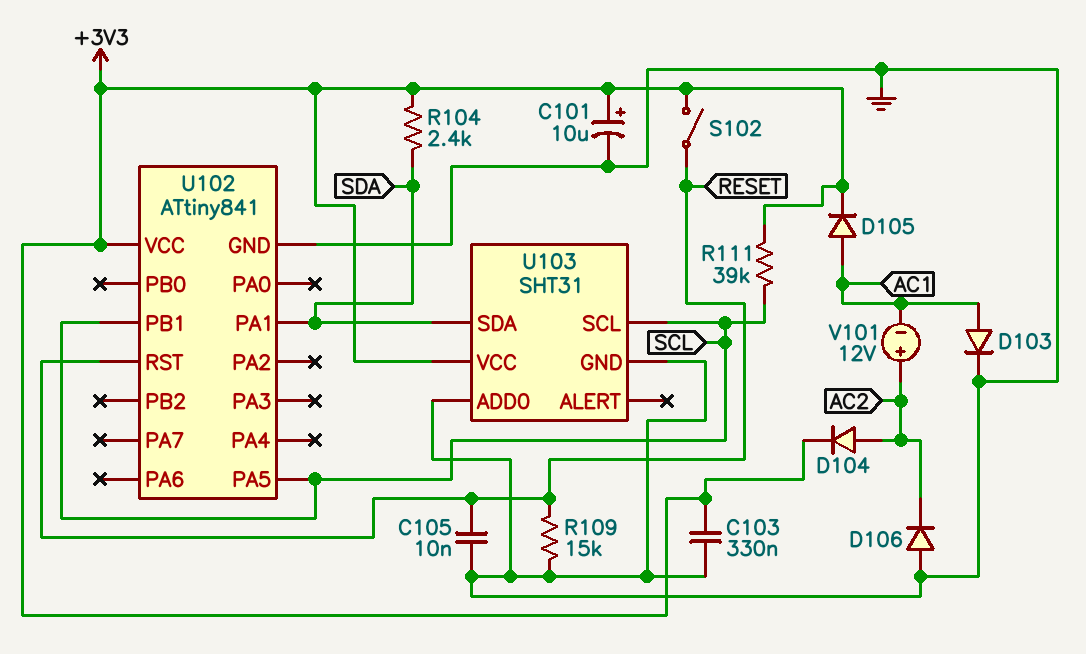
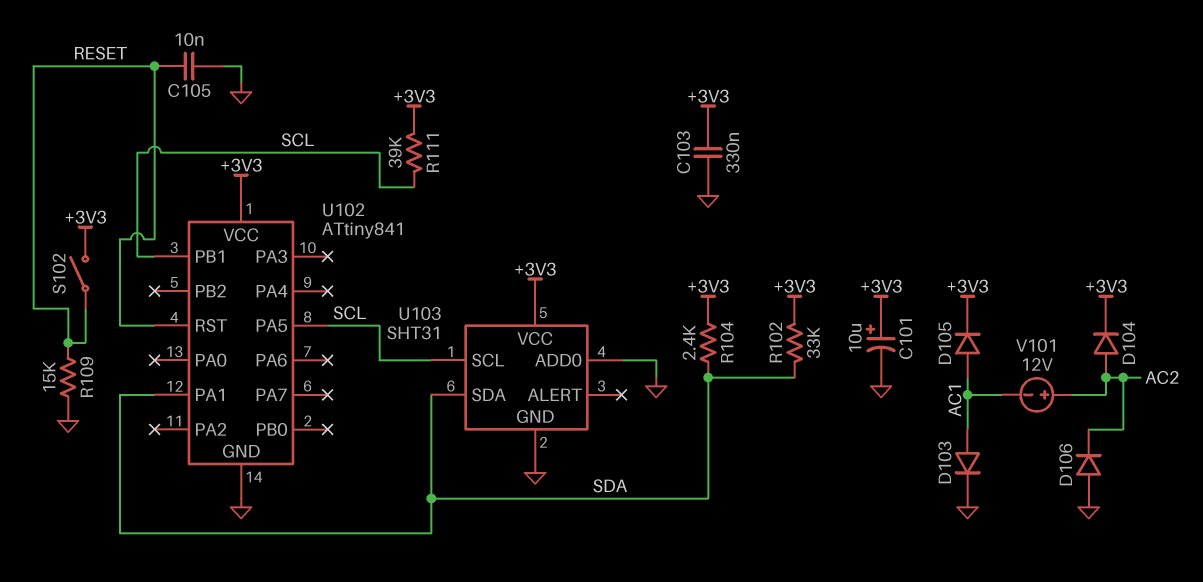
R102: none -> 33k (+3V3, SDA)

